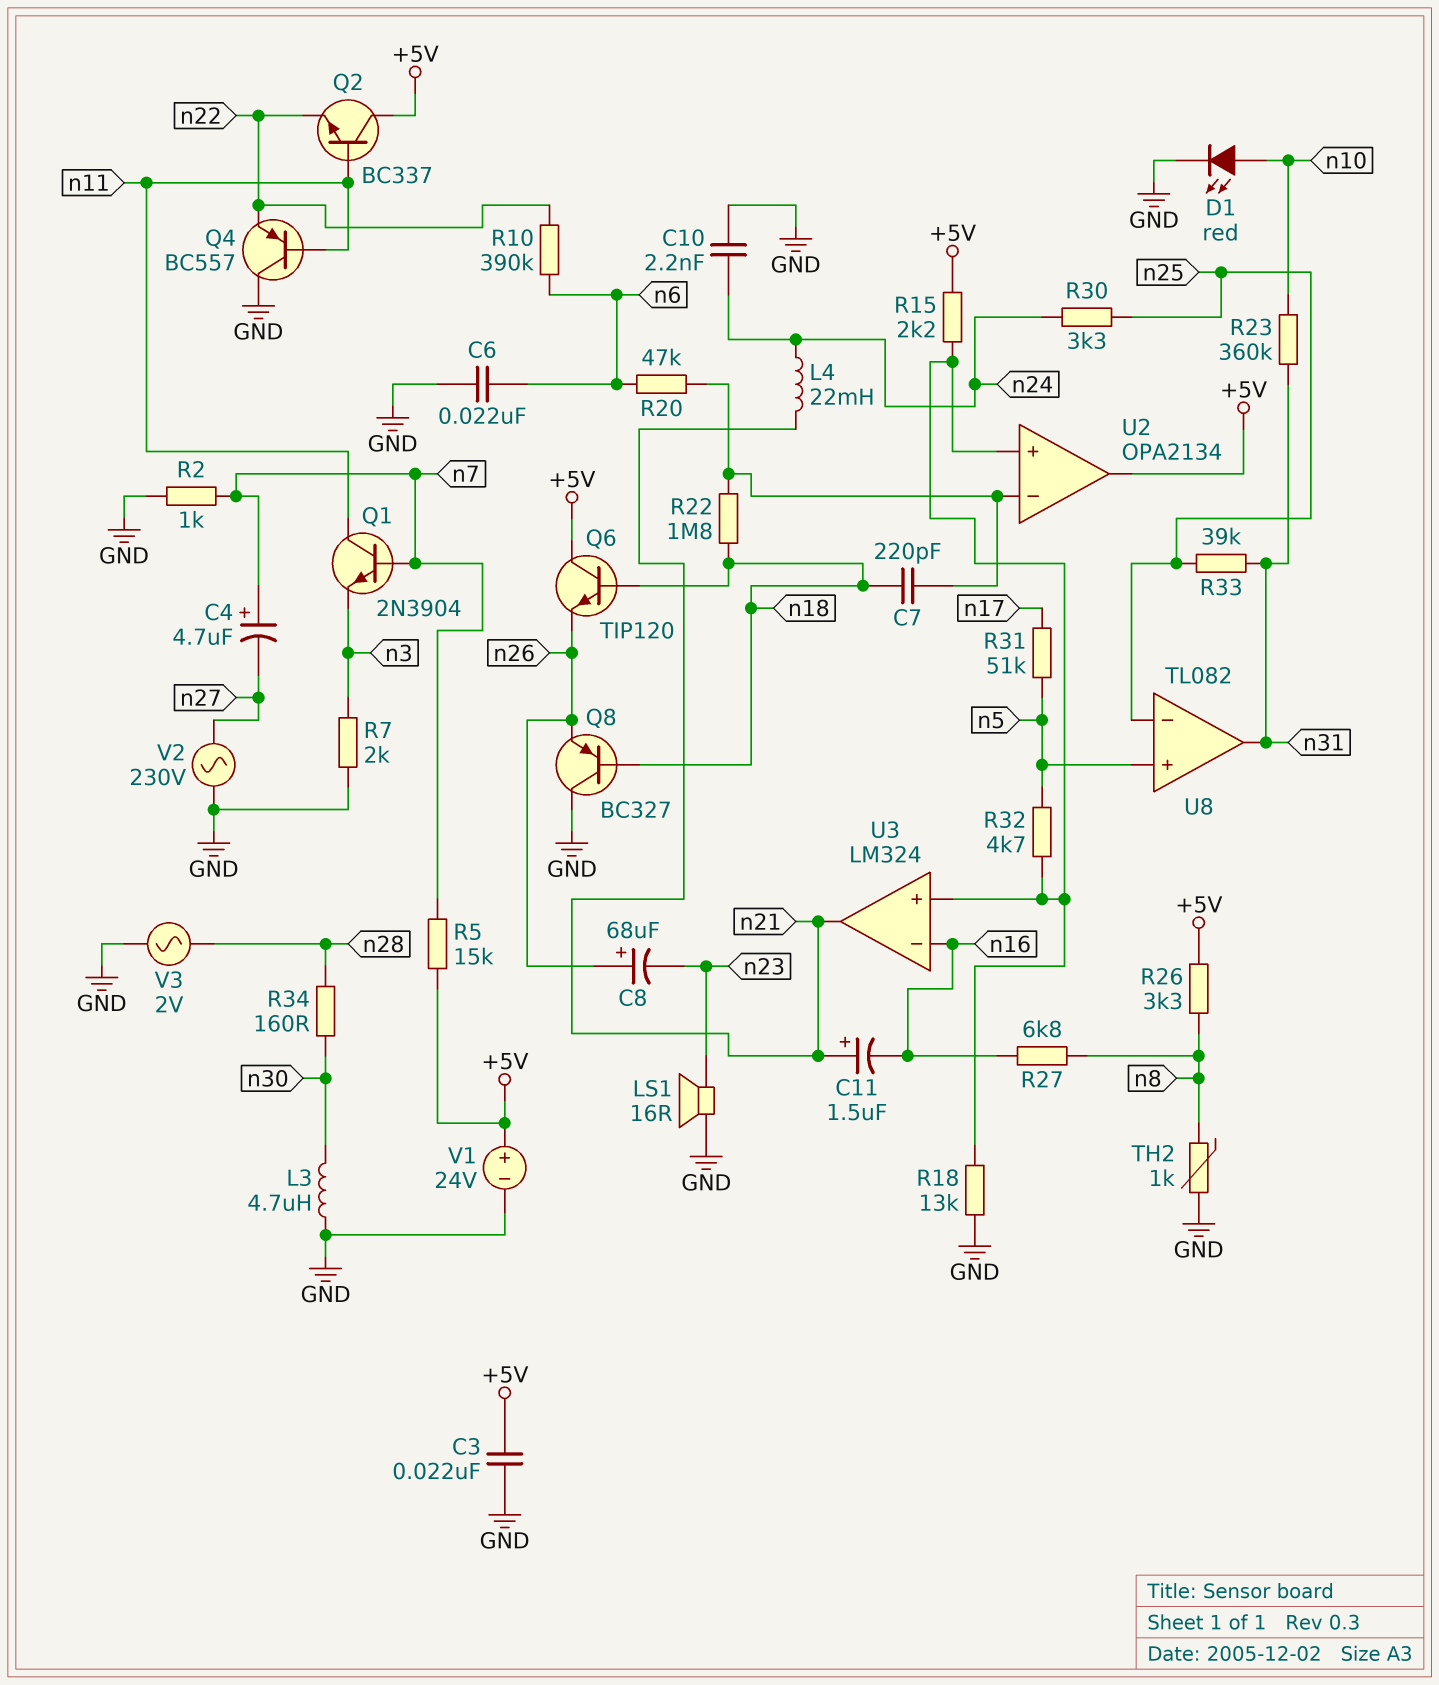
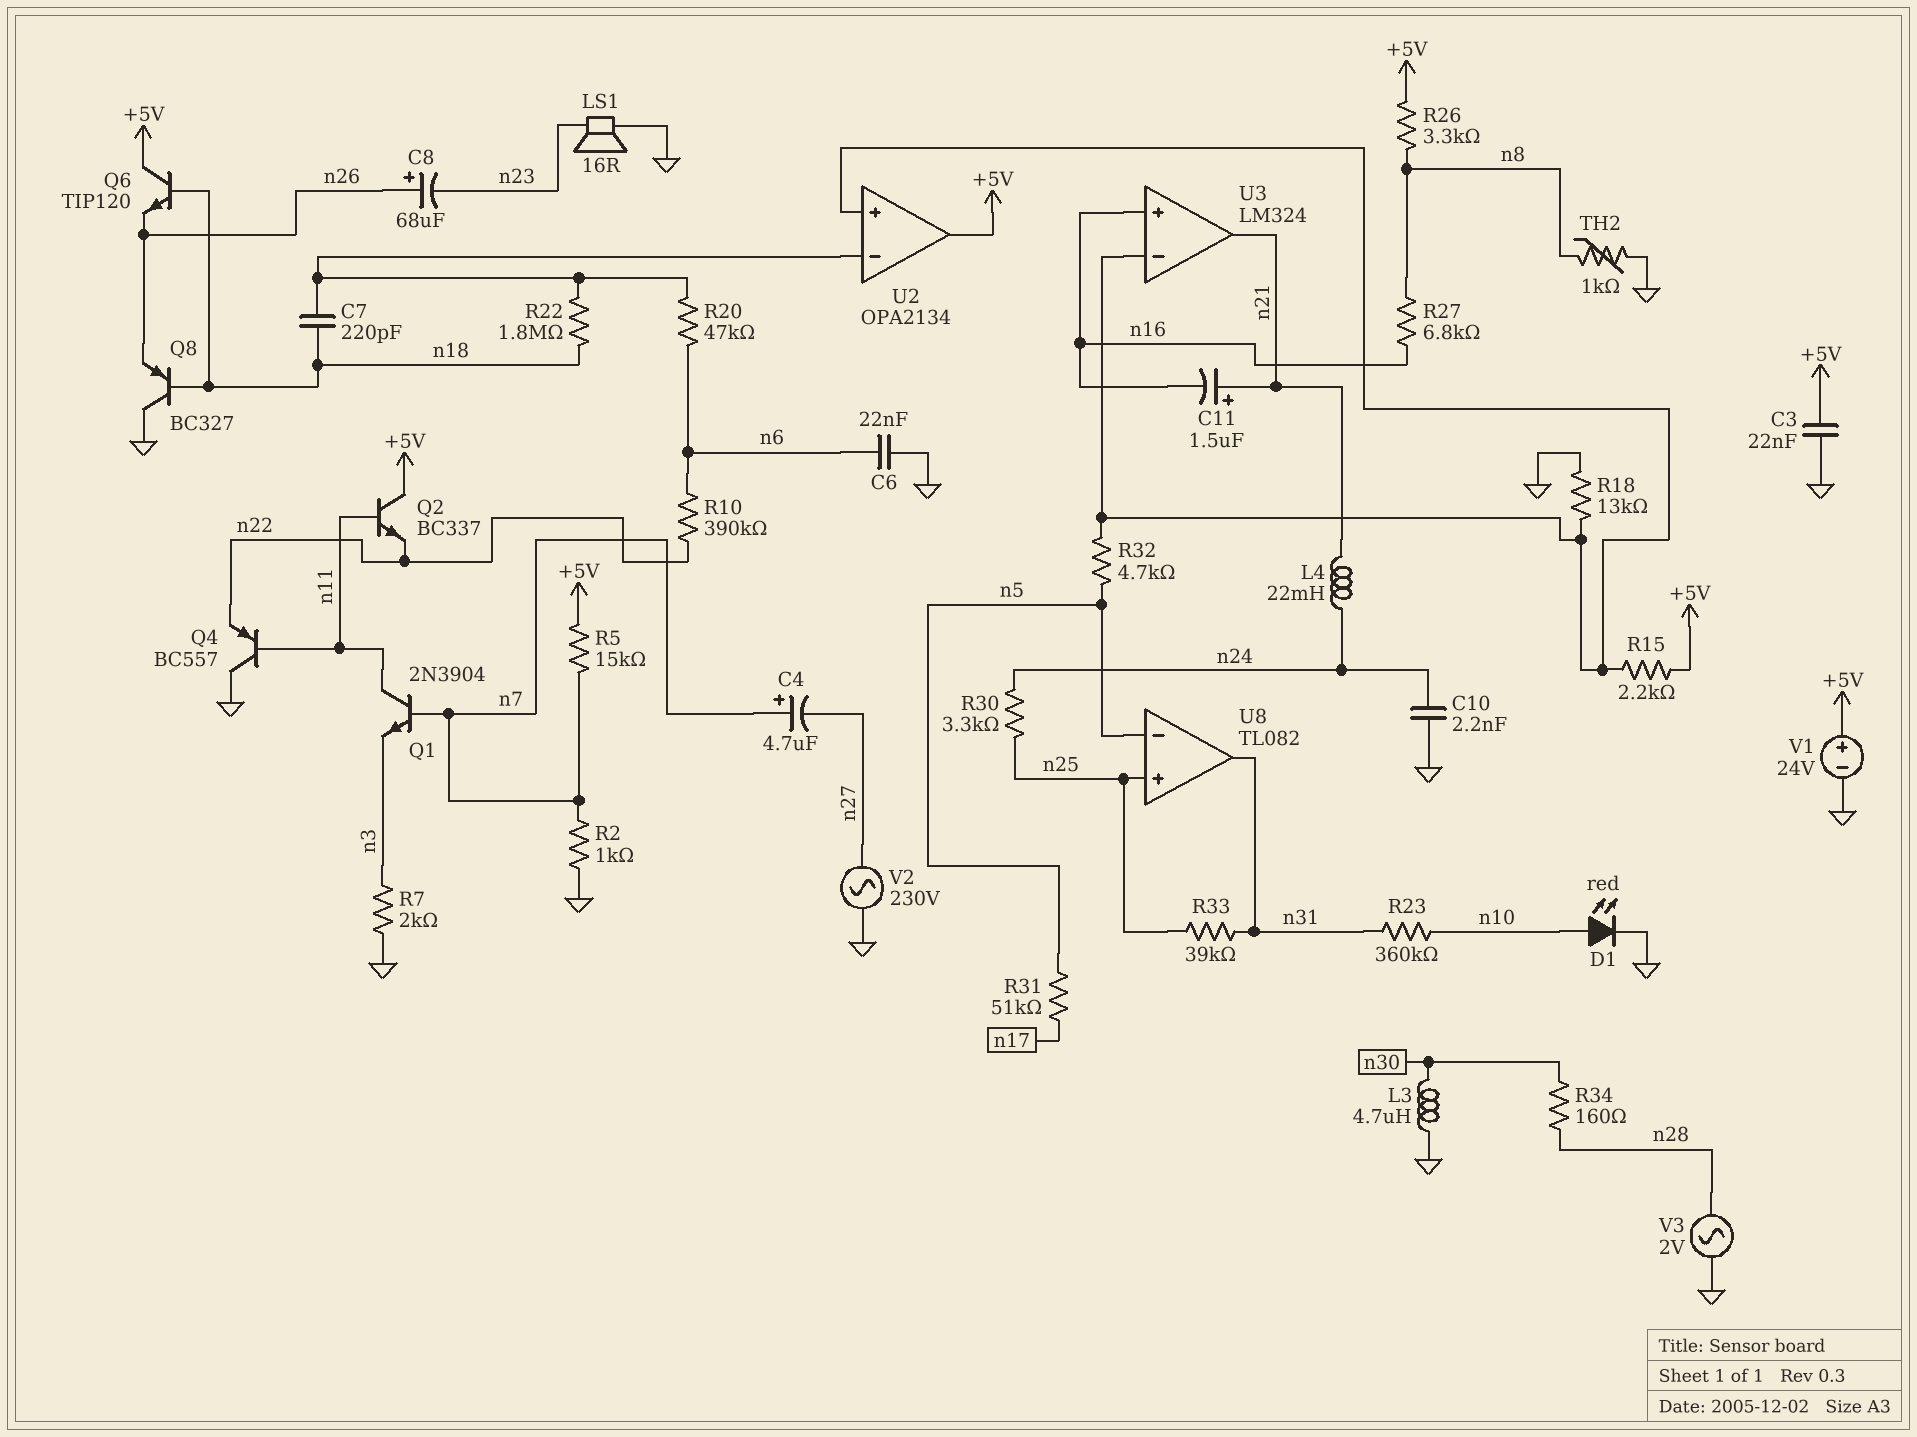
U3 pin in+: U2/in+ -> n16
U3 pin in-: n16 -> U2/in+
U8 pin in+: n5 -> n25
U8 pin in-: n25 -> n5

